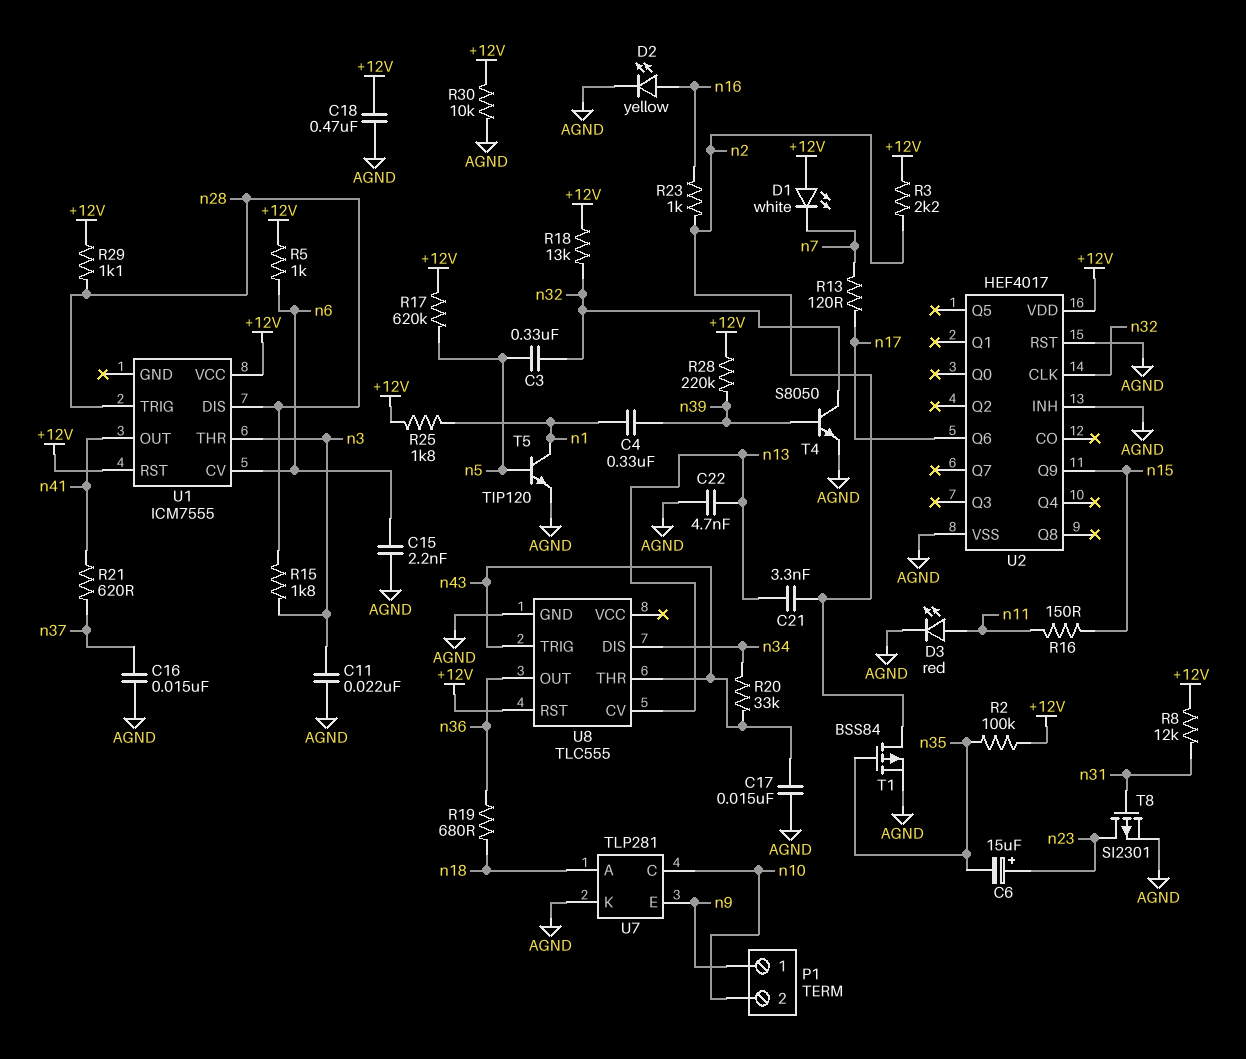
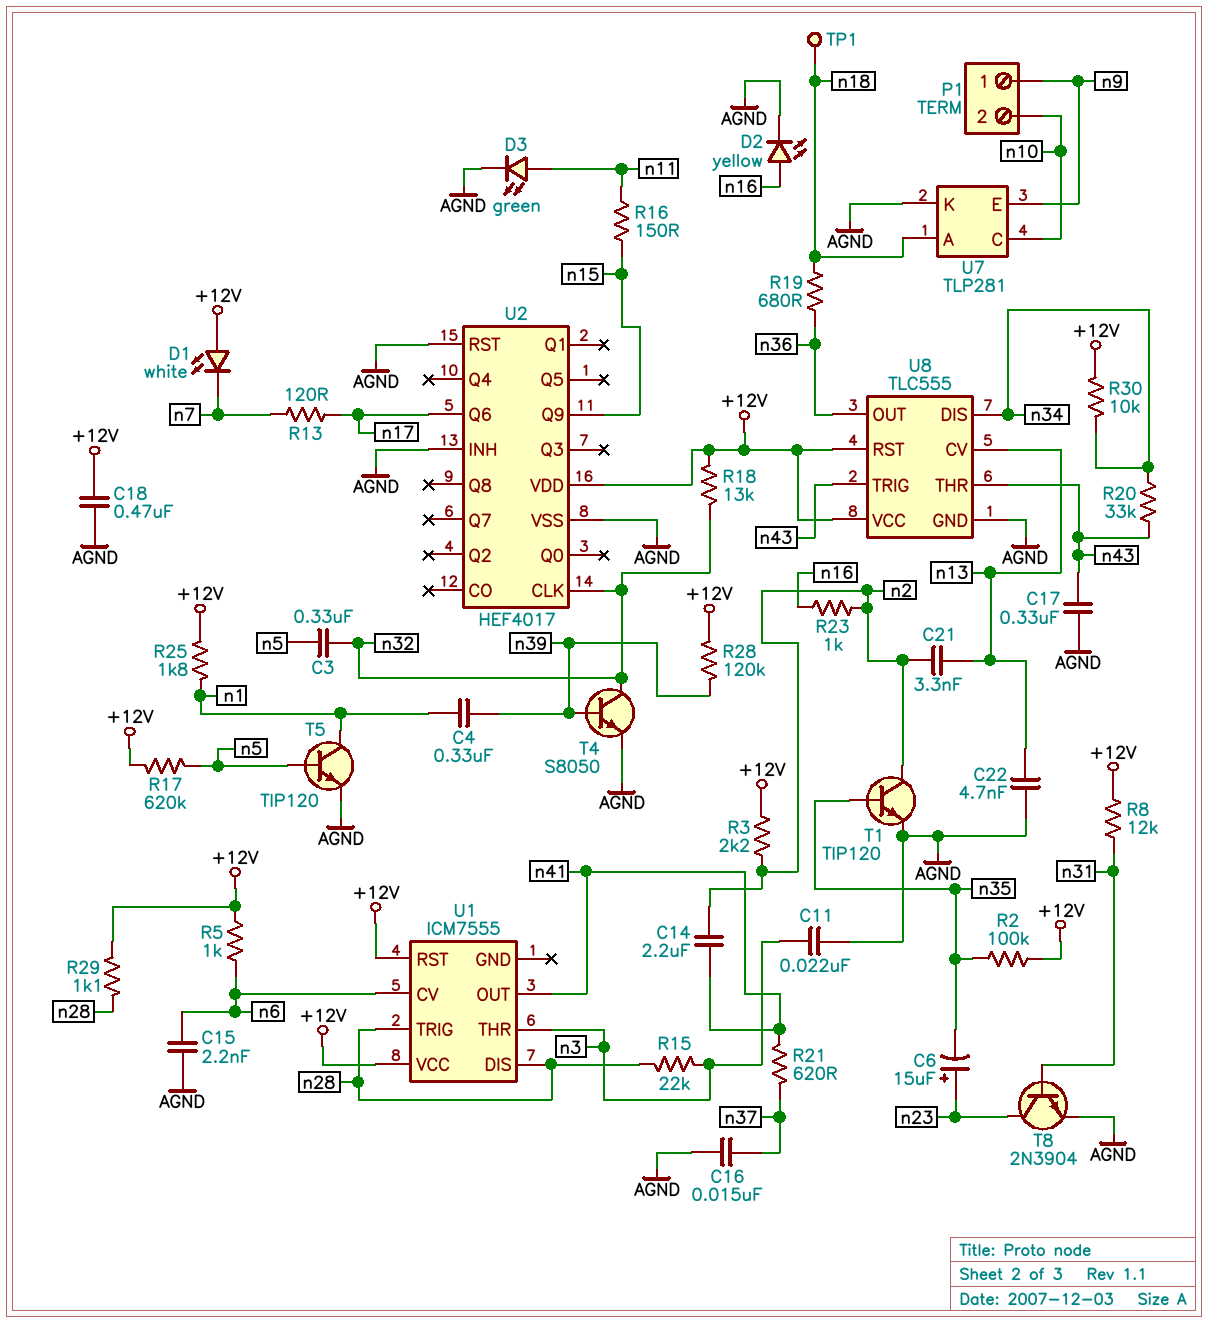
C14: none -> 2.2uF (n2, n41)
C17: 15nF (AGND, n43) -> 330nF (AGND, n43)
D3: LED red (A n11, K AGND) -> LED green (A n11, K AGND)
R15: 1.8k (n3, n28) -> 22k (n3, n28)
R28: 220k (+12V, n39) -> 120k (+12V, n39)
R30: 10k (+12V, AGND) -> 10k (+12V, n34)
T1: PMOS BSS84 (G n35, D n2, S AGND) -> NPN TIP120 (B n35, C n2, E AGND)
T8: PMOS SI2301 (G n31, D n23, S AGND) -> NPN 2N3904 (B n31, C n23, E AGND)
TP1: none -> test point (n18)
U8 pin VCC: none -> +12V

